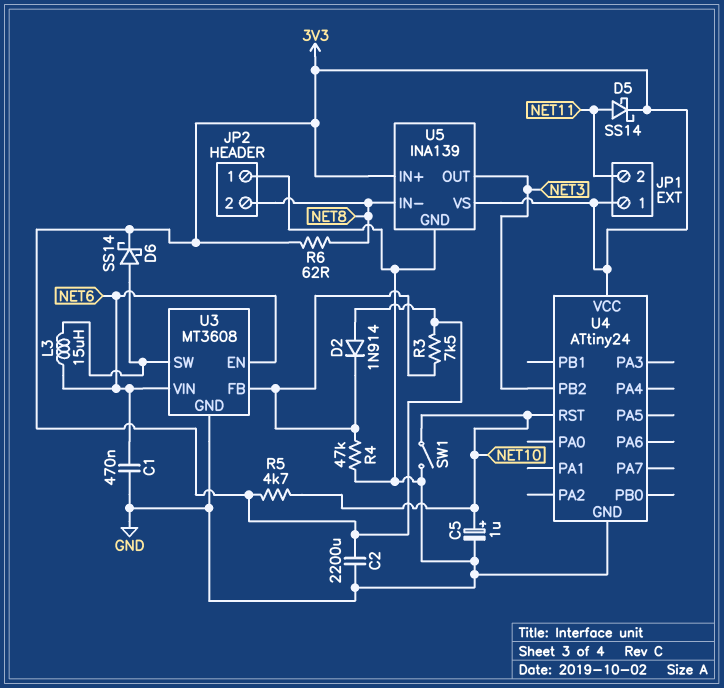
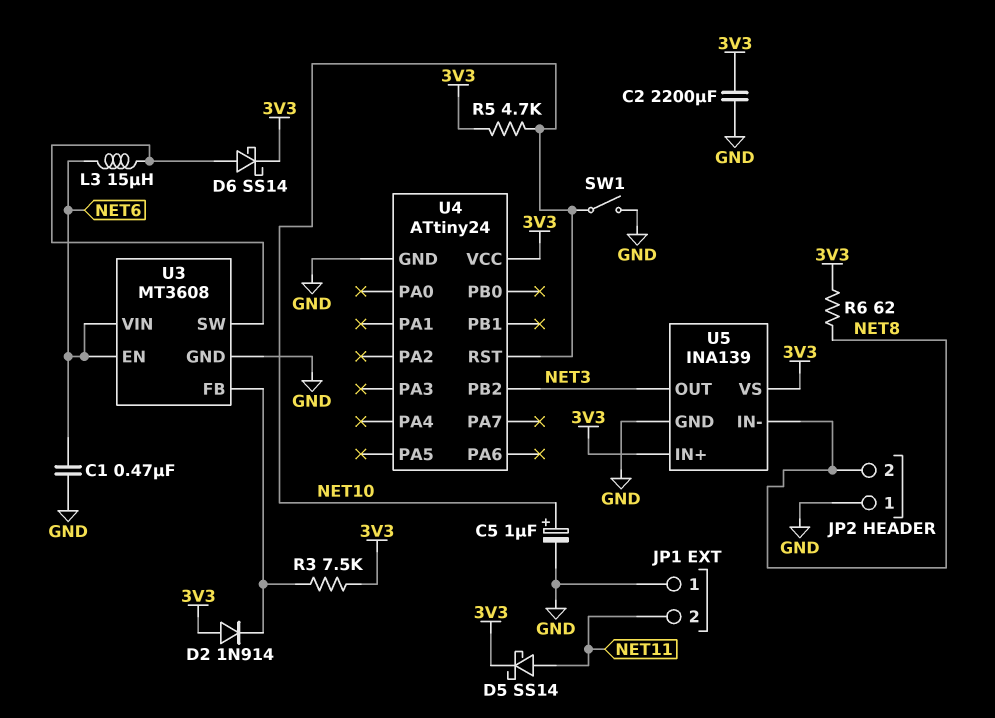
JP1 pin 1: 3V3 -> GND
R4: 47k (GND, U3/FB) -> none

